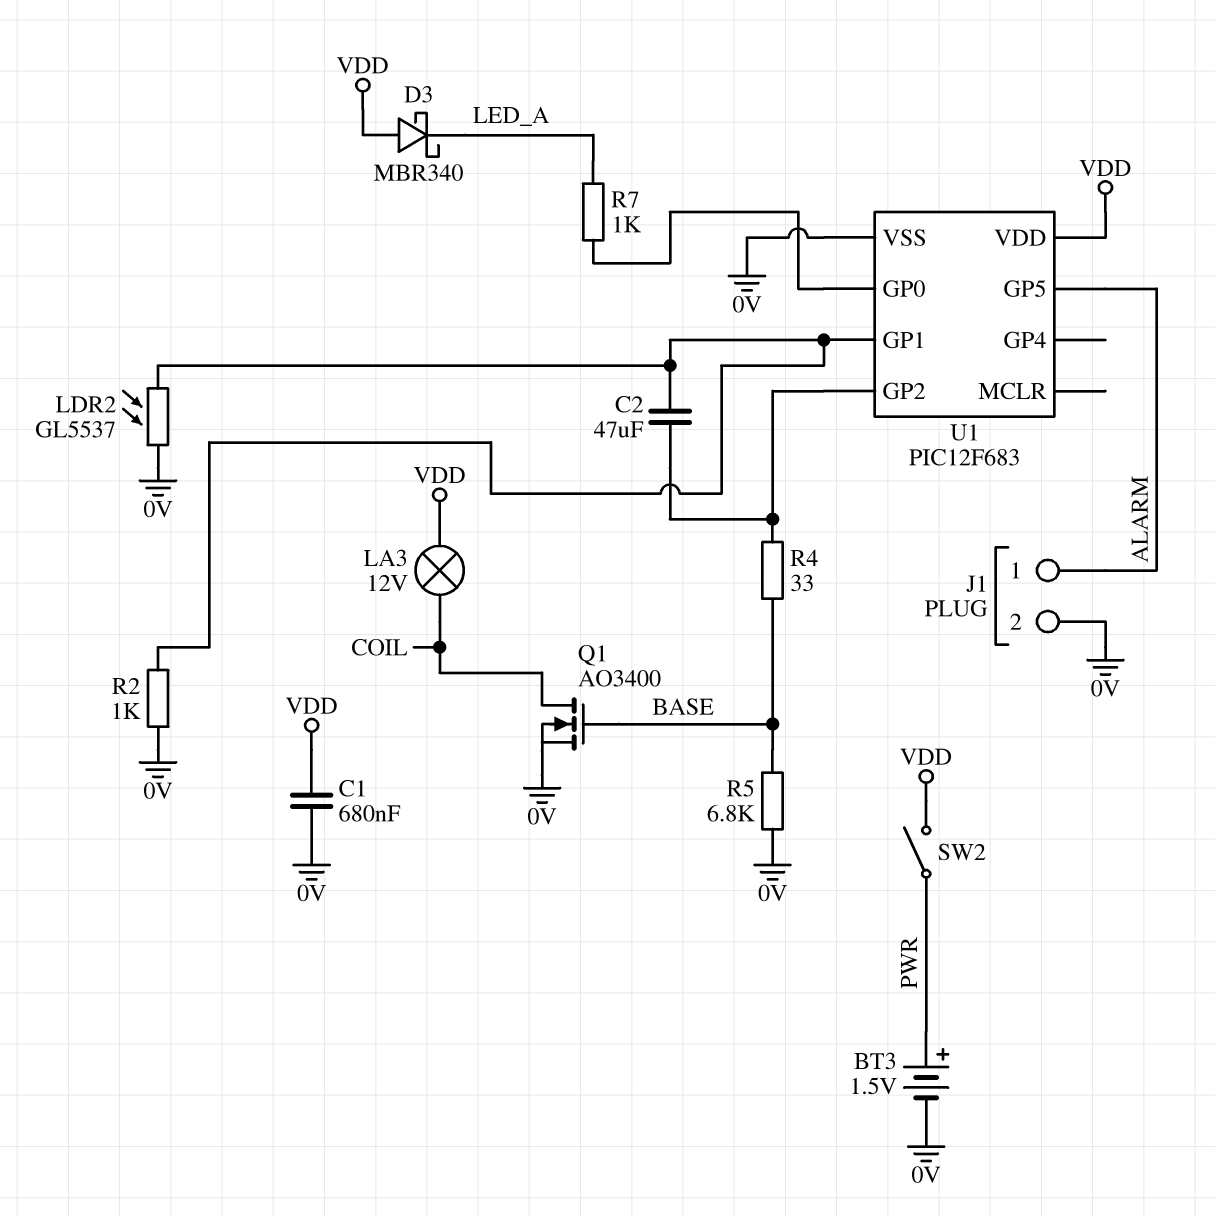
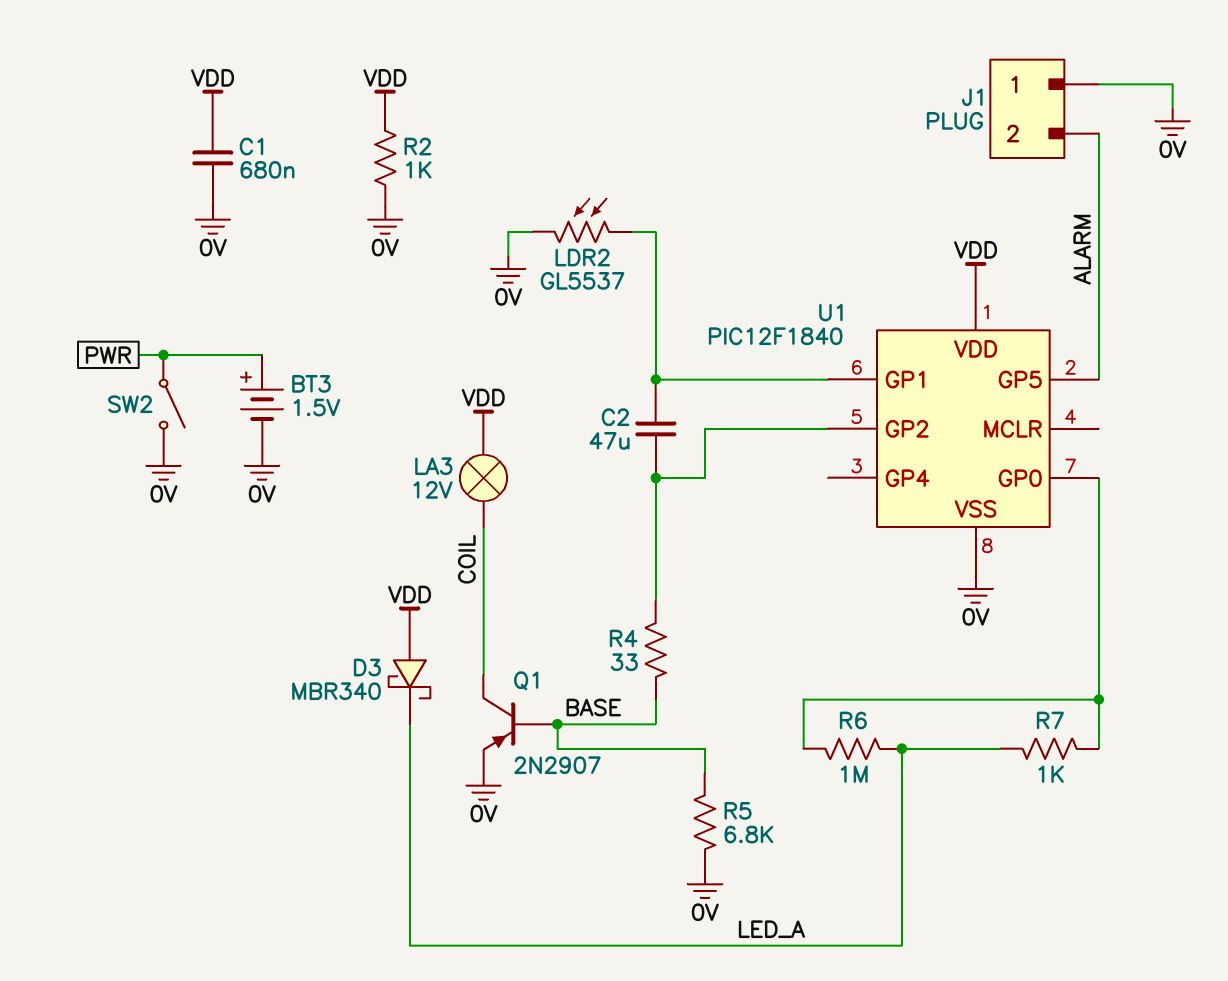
J1 pin 1: ALARM -> 0V
J1 pin 2: 0V -> ALARM
Q1: NMOS AO3400 (G BASE, D COIL, S 0V) -> PNP 2N2907 (B BASE, C COIL, E 0V)
R2: 1k (0V, U1/GP1) -> 1k (0V, VDD)
R6: none -> 1M (LED_A, U1/GP0)
SW2: switch (PWR, VDD) -> switch (0V, PWR)
U1: PIC12F683 -> PIC12F1840

